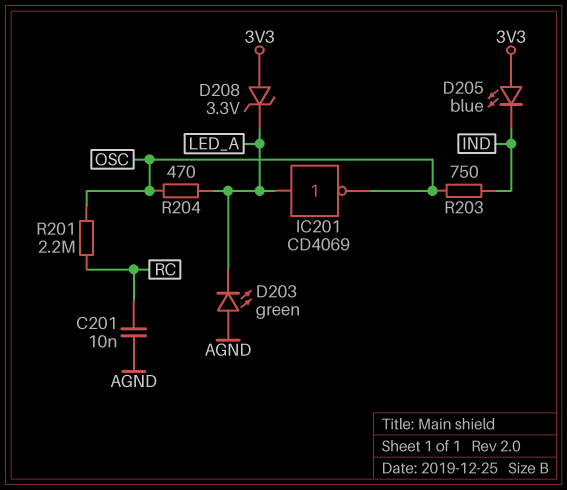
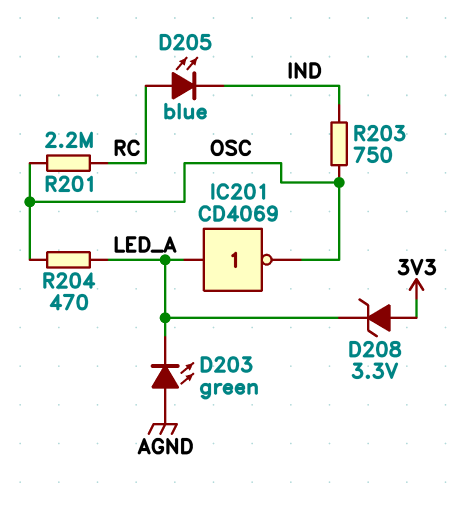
C201: 10nF (AGND, RC) -> none
D205: LED blue (A 3V3, K IND) -> LED blue (A RC, K IND)

